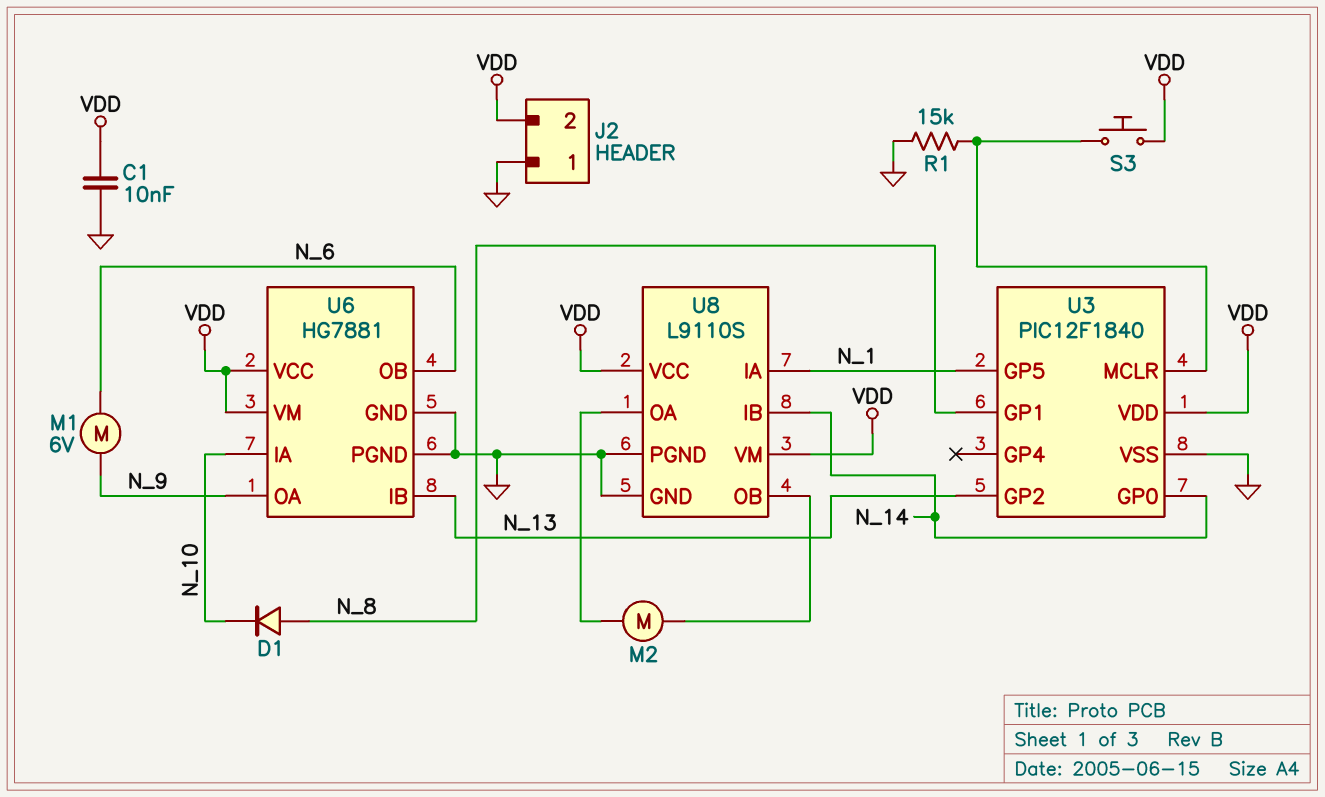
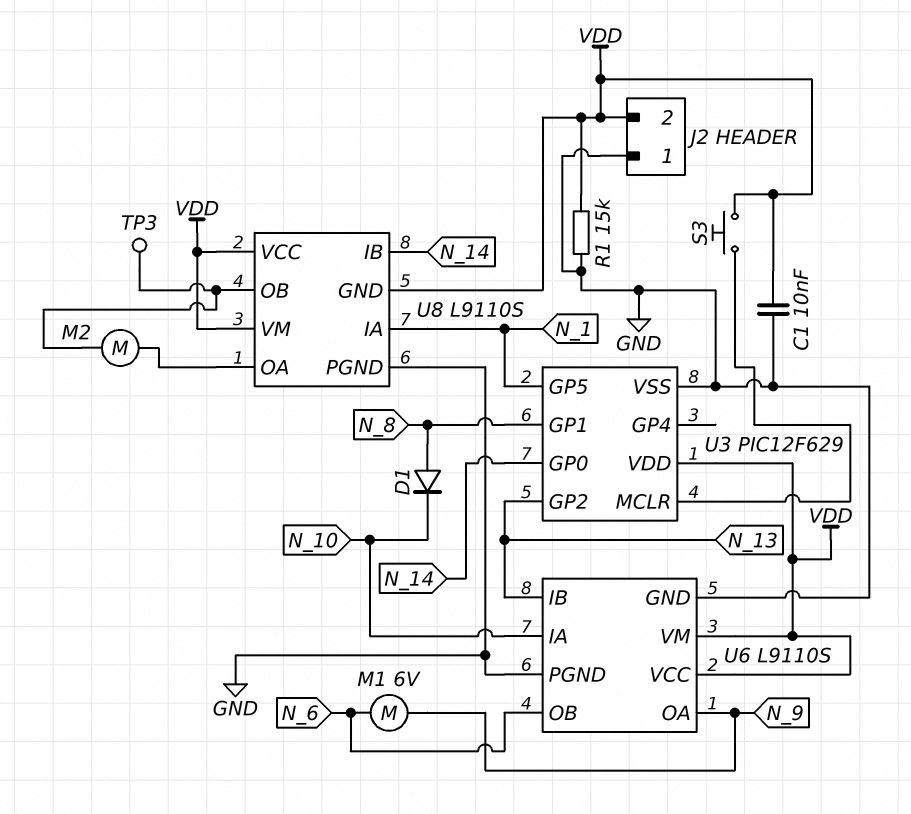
R1: 15k (GND, U3/MCLR) -> 15k (GND, VDD)
TP3: none -> test point (U8/OB)
U3: PIC12F1840 -> PIC12F629
U6: HG7881 -> L9110S
U8 pin GND: GND -> VDD

